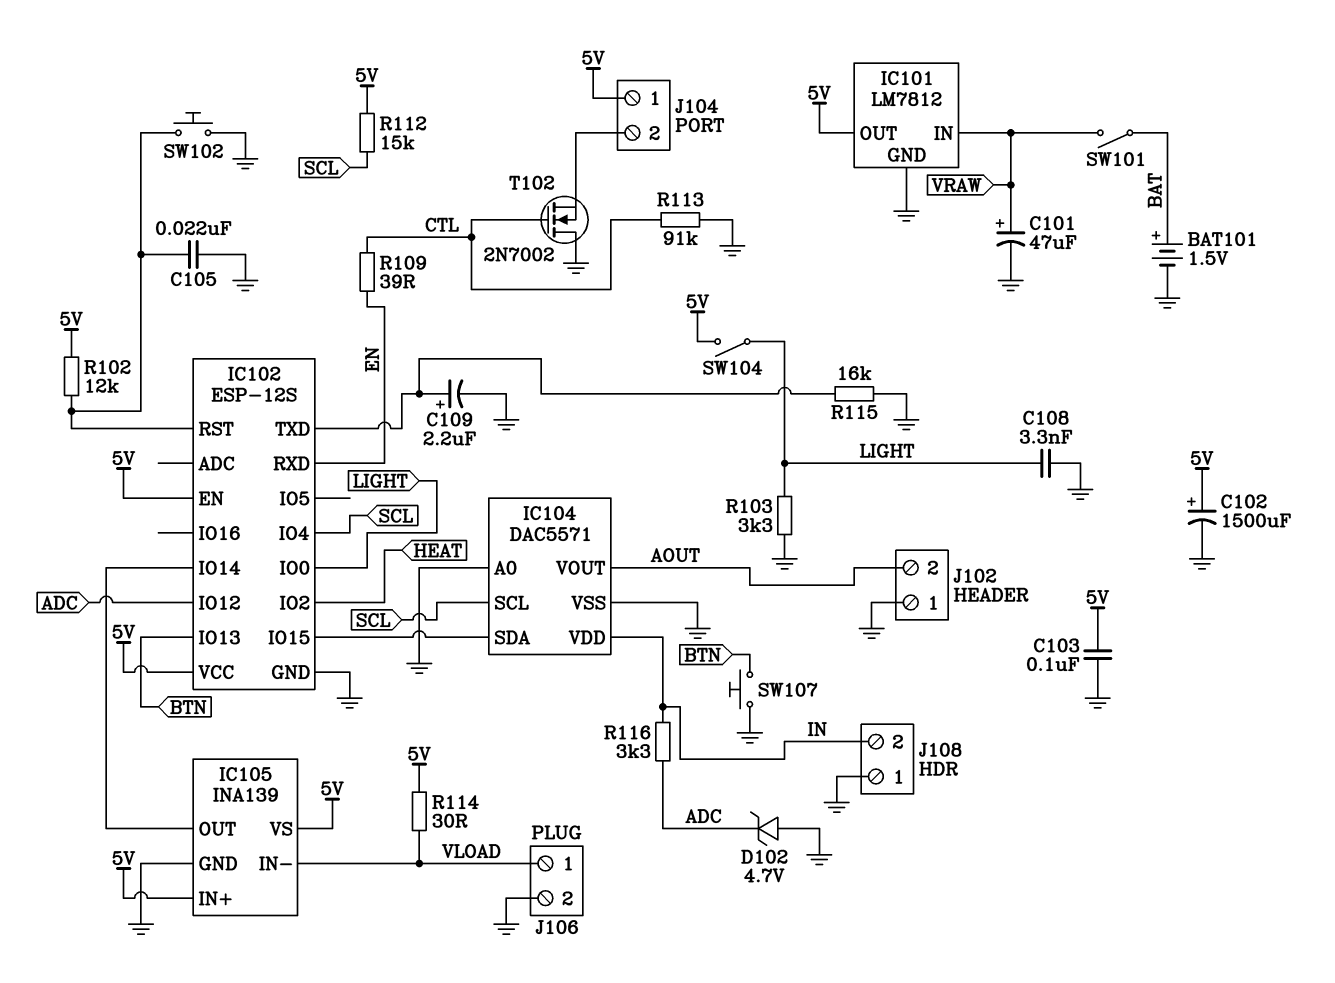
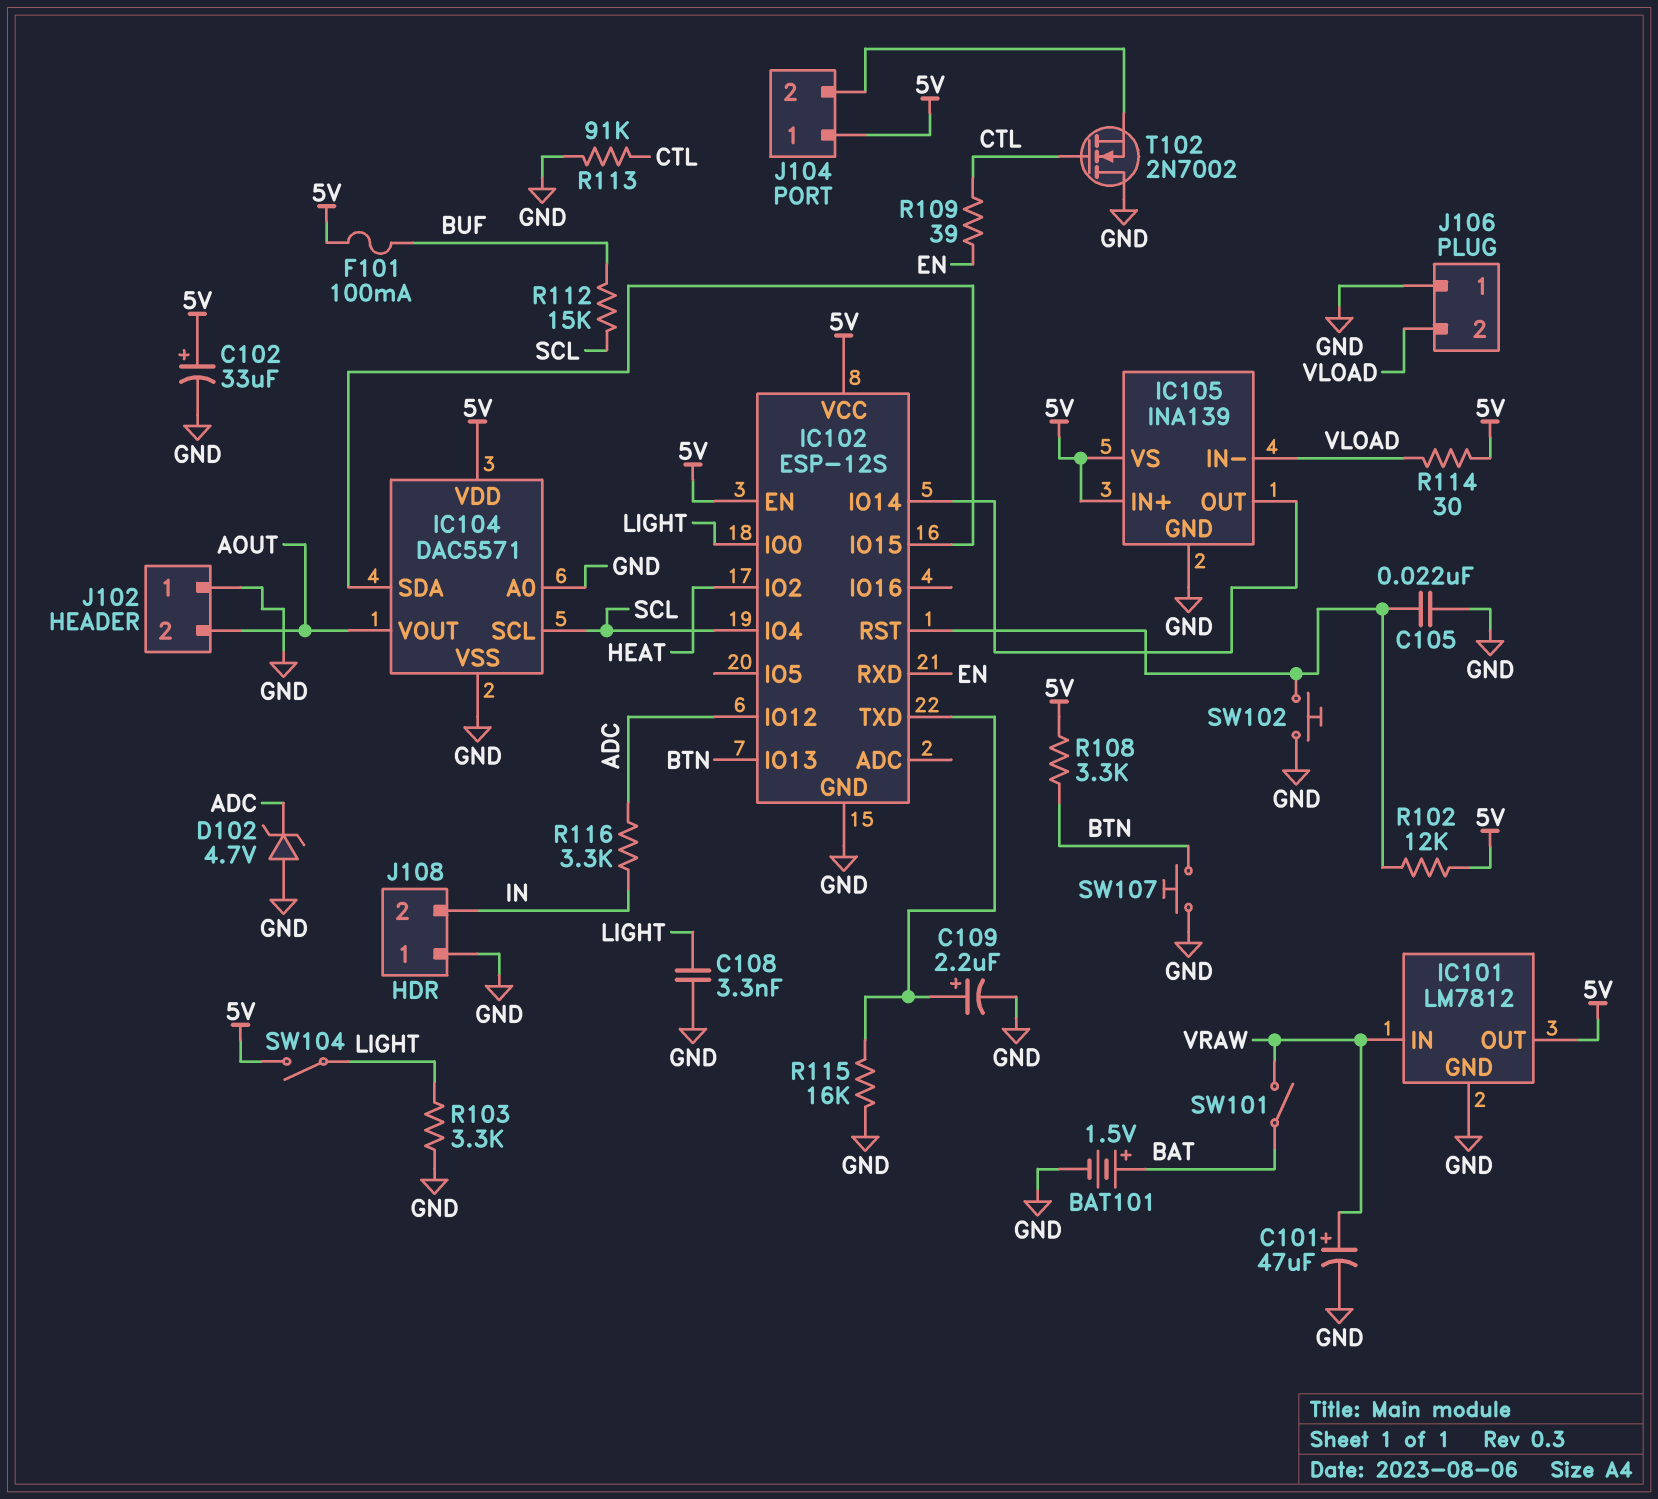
C102: 1500uF (plus 5V, minus GND) -> 33uF (plus 5V, minus GND)
C103: 100nF (5V, GND) -> none
F101: none -> 100mA (5V, BUF)
IC104 pin VDD: IN -> 5V
J106 pin 1: VLOAD -> GND
J106 pin 2: GND -> VLOAD
R108: none -> 3.3k (5V, BTN)
R112: 15k (5V, SCL) -> 15k (BUF, SCL)

